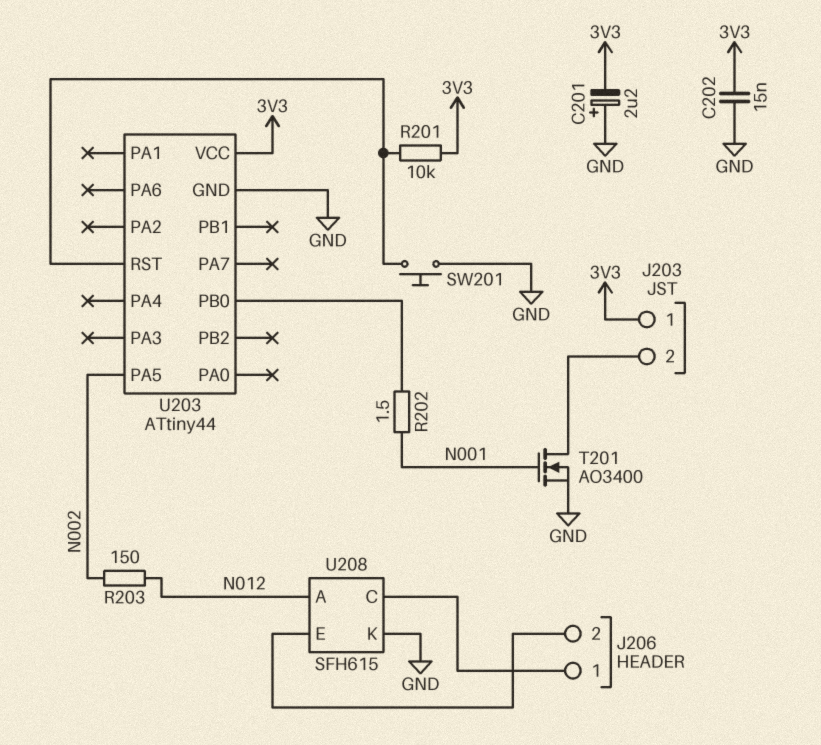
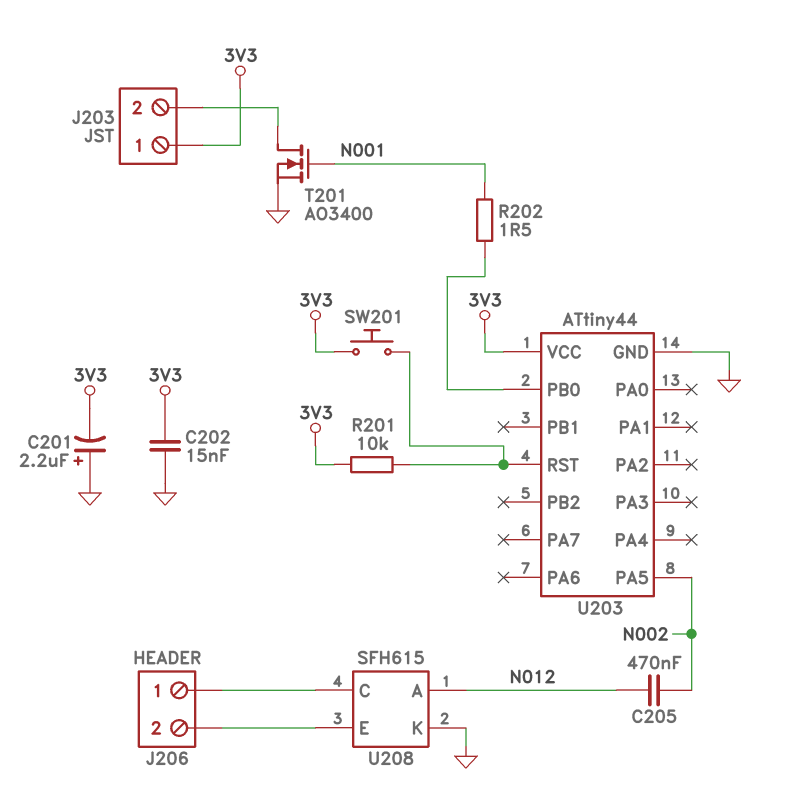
C205: none -> 470nF (N002, N012)
R203: 150 (N002, N012) -> none
SW201: button (GND, U203/RST) -> button (3V3, U203/RST)

